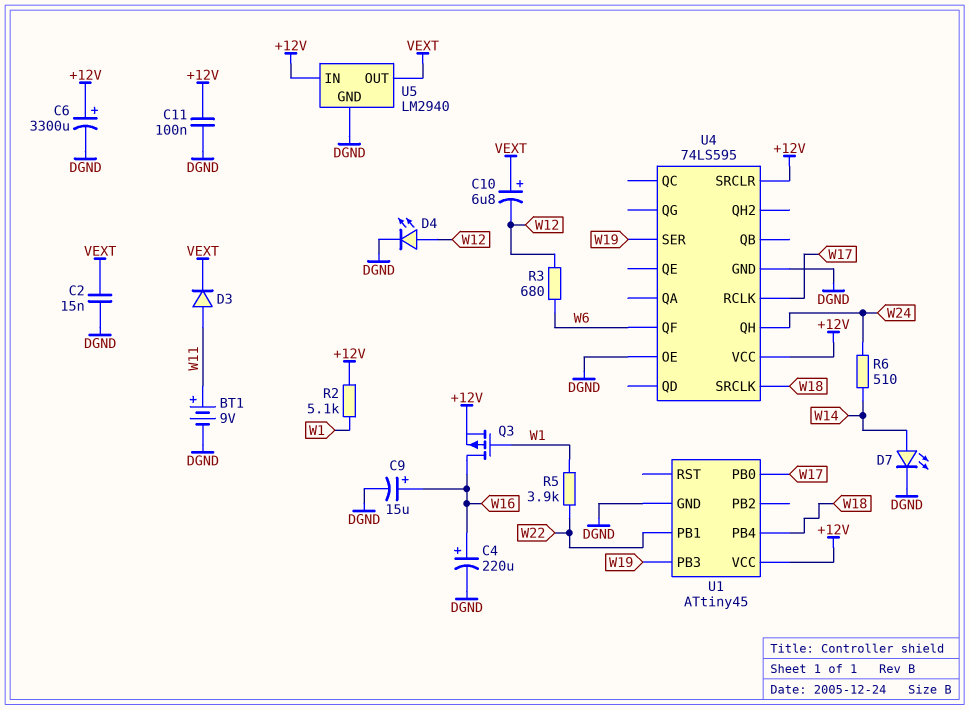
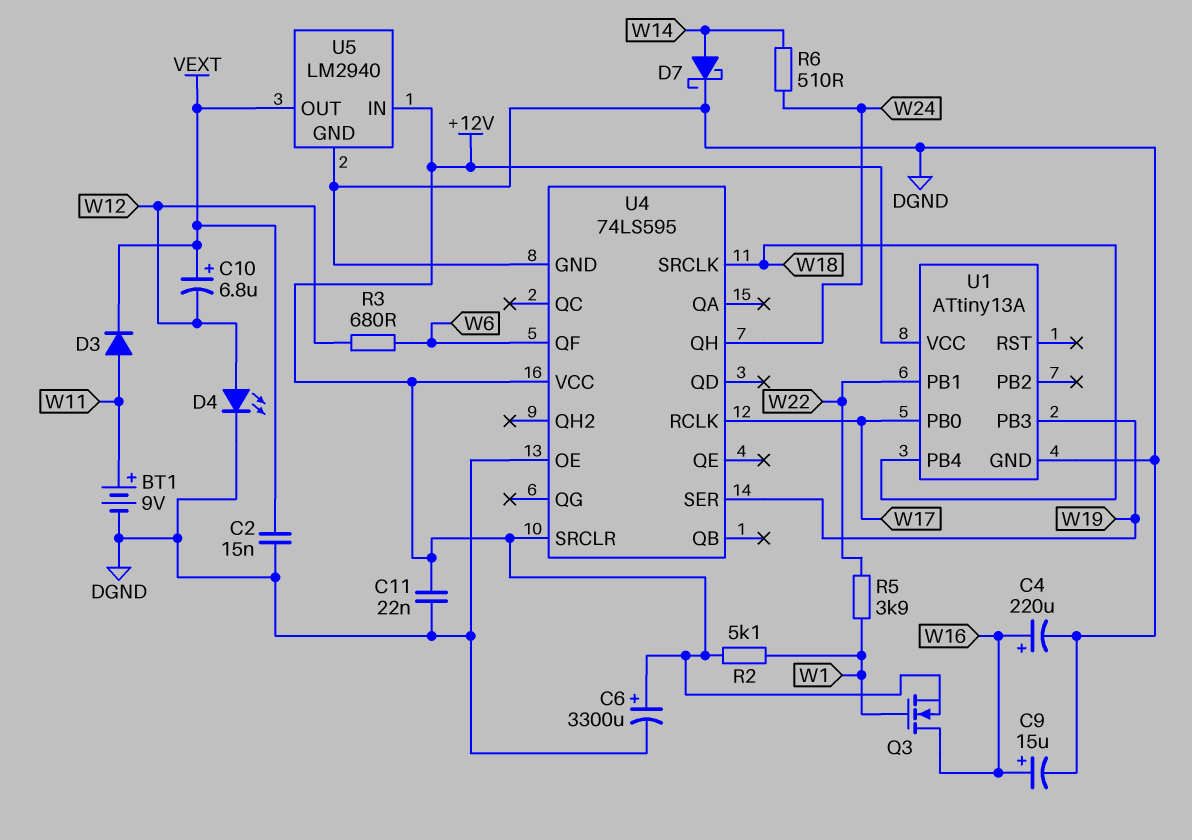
C11: 100nF (+12V, DGND) -> 22nF (+12V, DGND)
D7: LED (A W14, K DGND) -> schottky (A W14, K DGND)
Q3: PMOS (G W1, D W16, S +12V) -> NMOS (G W1, D W16, S +12V)
U1: ATtiny45 -> ATtiny13A

